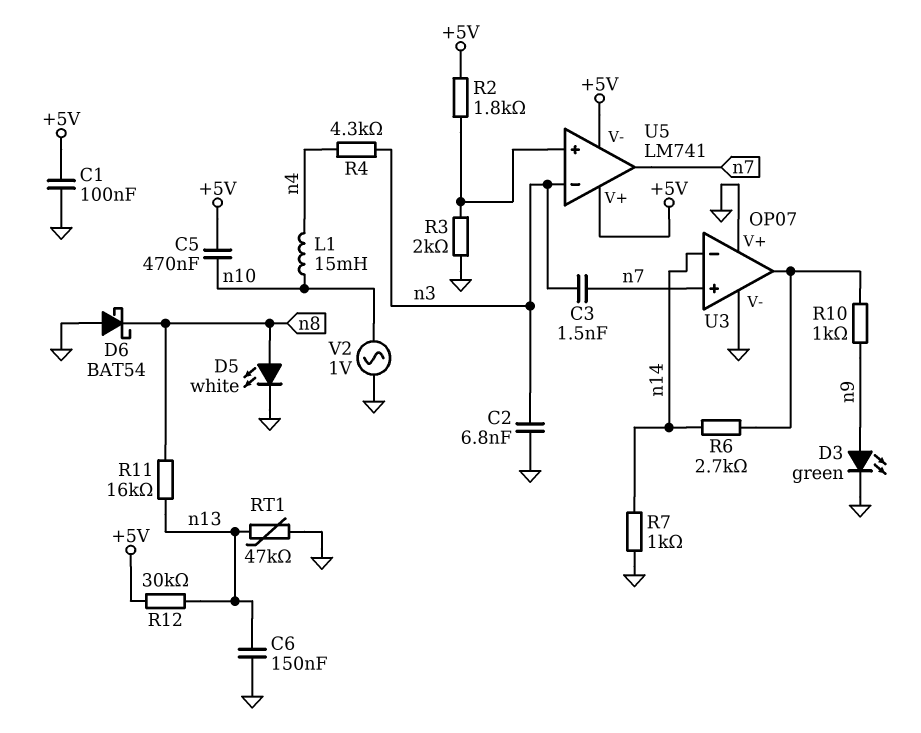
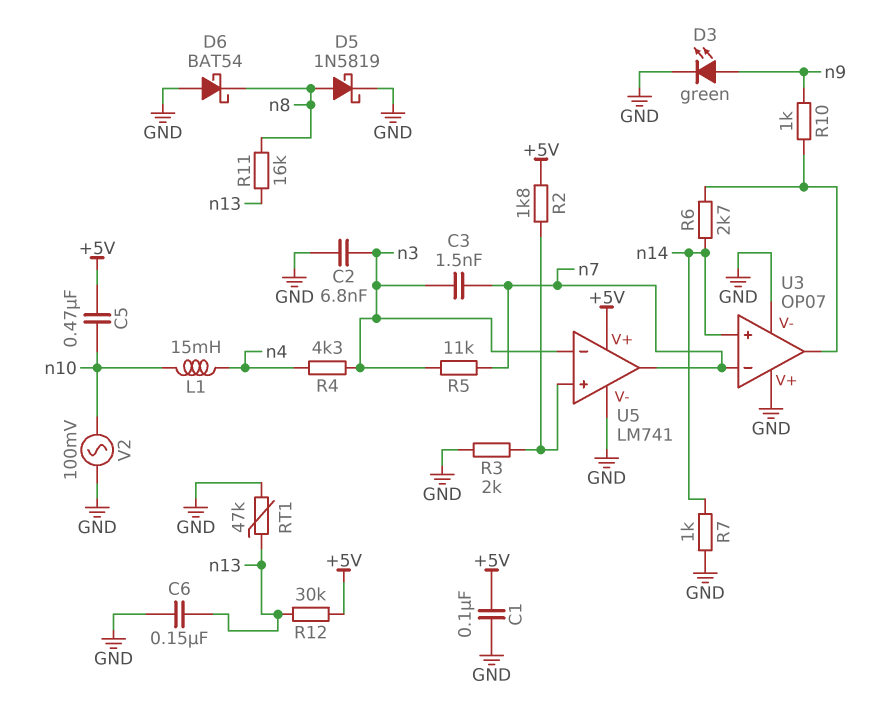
D5: LED white (A n8, K GND) -> schottky 1N5819 (A n8, K GND)
R5: none -> 11k (n3, n7)
U3 pin in+: n7 -> n14
U3 pin in-: n14 -> n7
U5 pin V-: +5V -> GND
V2: AC 1V (GND, n10) -> AC 100mV (GND, n10)

